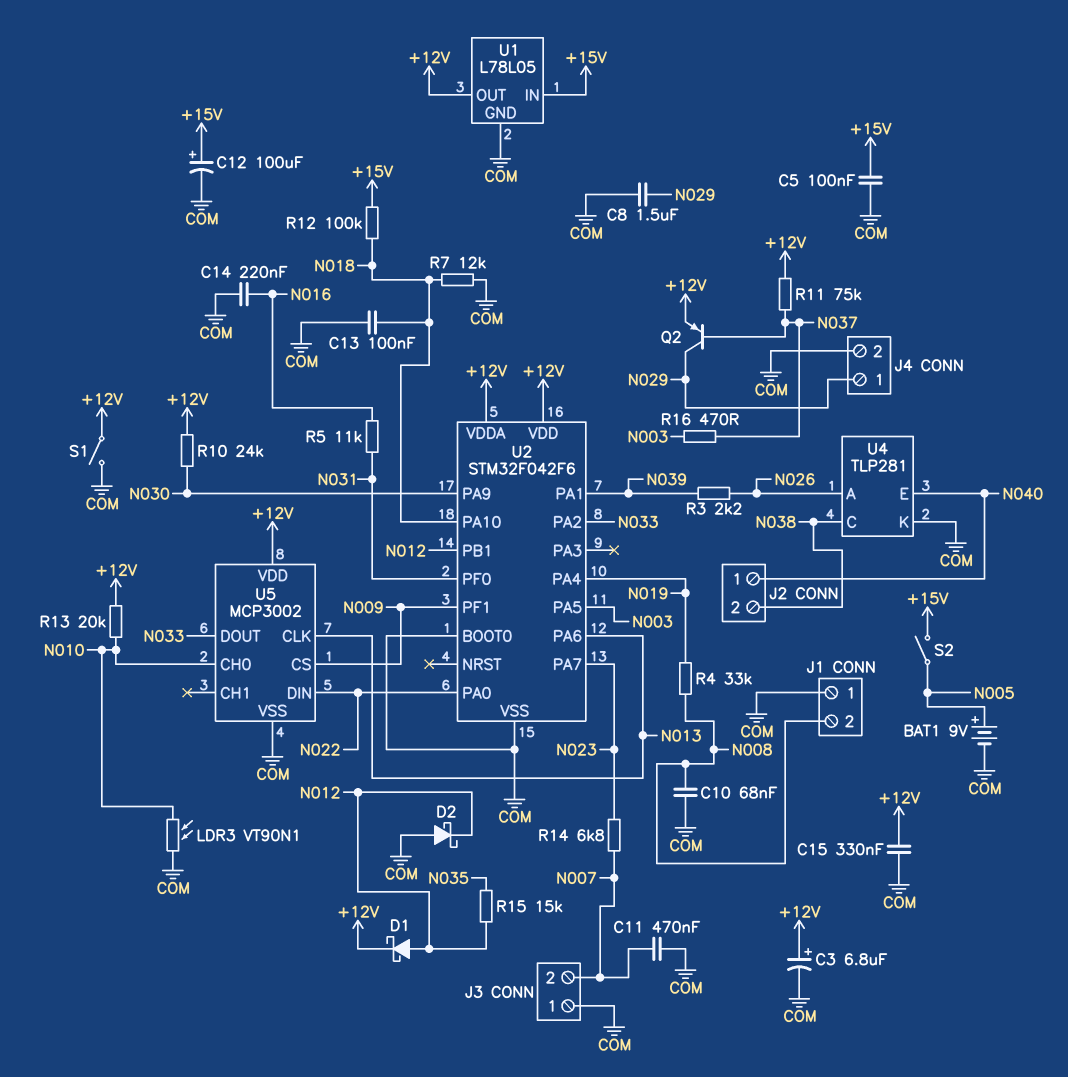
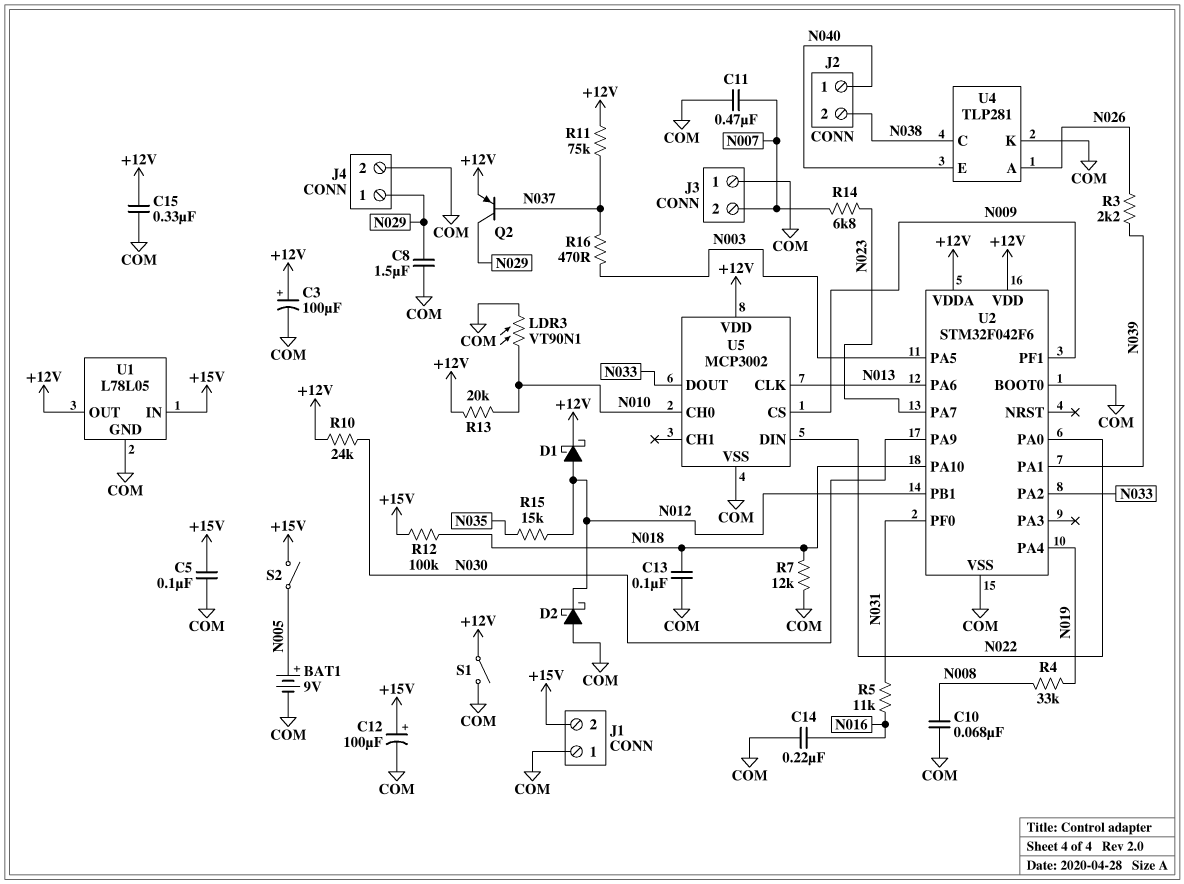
C3: 6.8uF (plus +12V, minus COM) -> 100uF (plus +12V, minus COM)
J1 pin 2: N008 -> +15V

